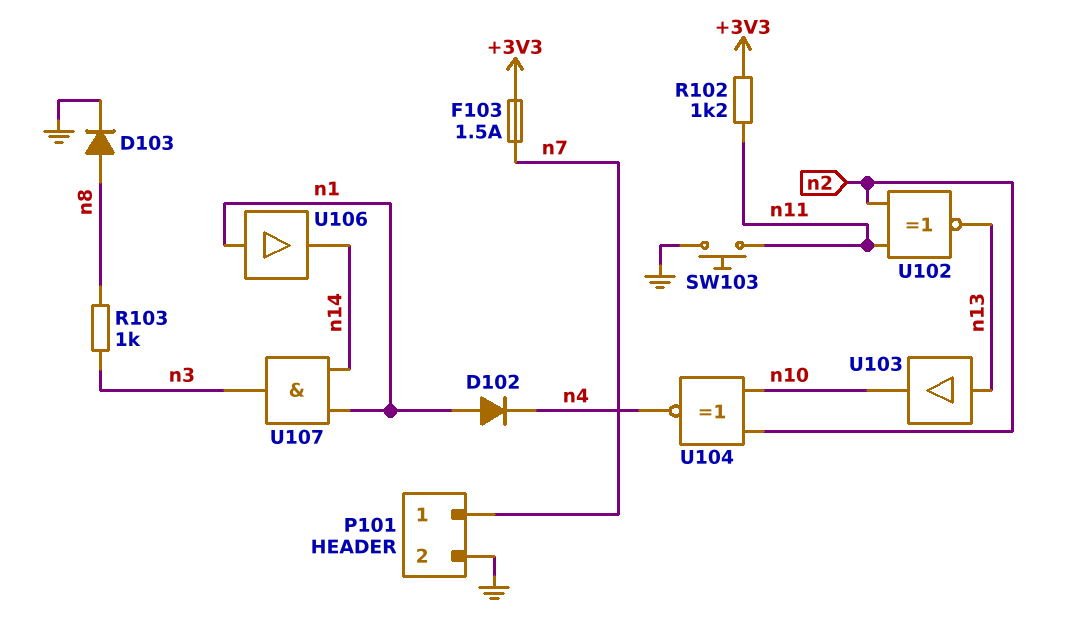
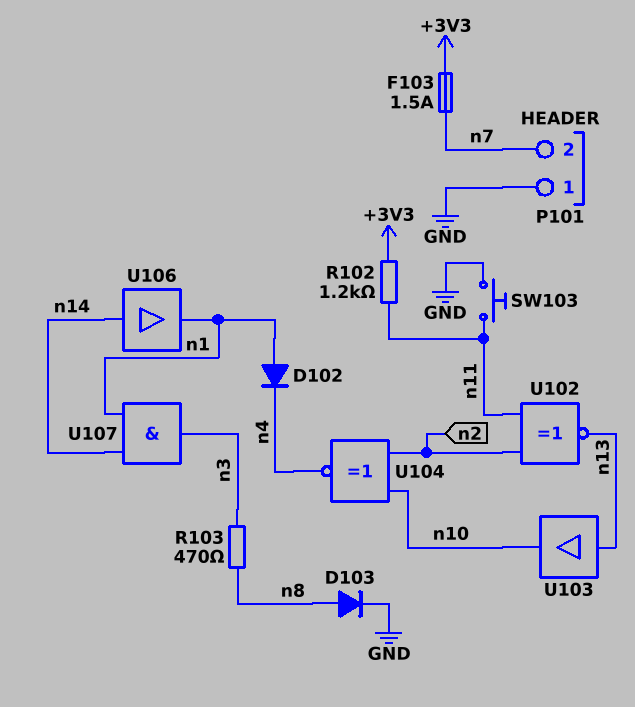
P101 pin 1: n7 -> GND
P101 pin 2: GND -> n7
R103: 1k (n3, n8) -> 470 (n3, n8)
U106: buffer (in n1, out n14) -> buffer (in n14, out n1)

